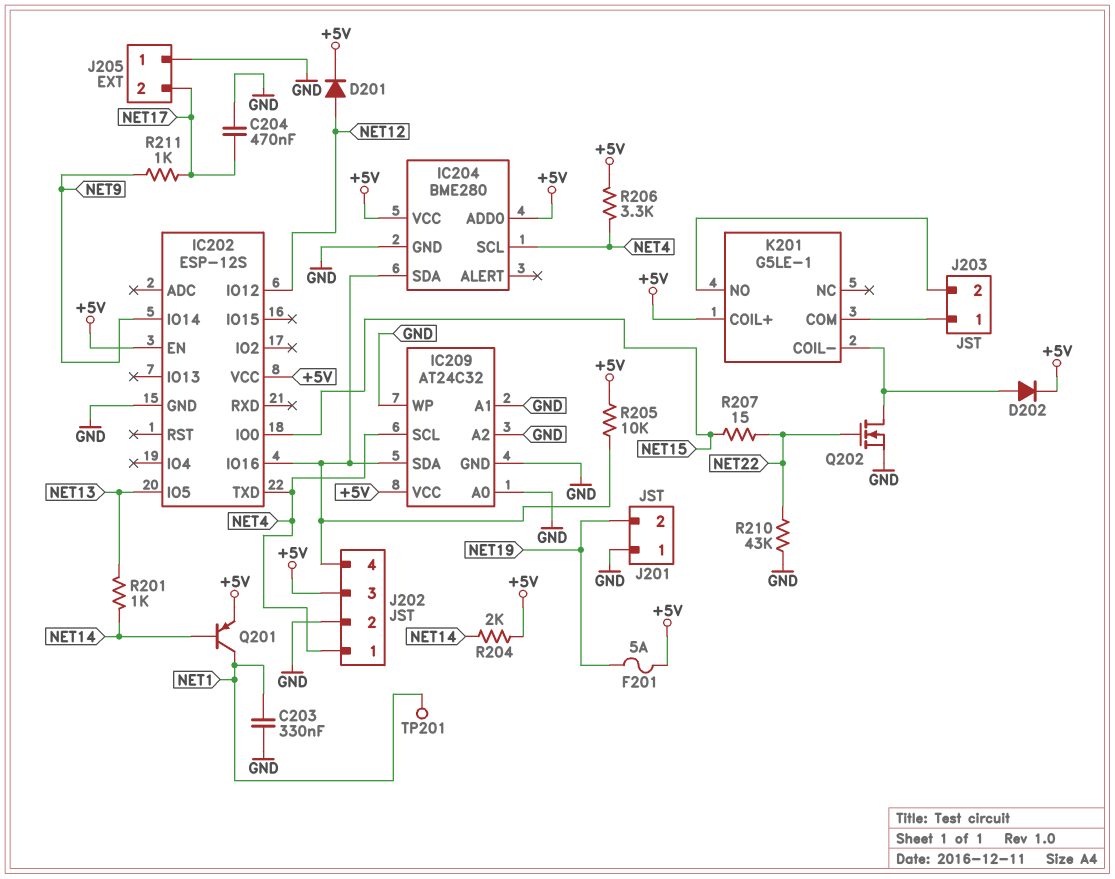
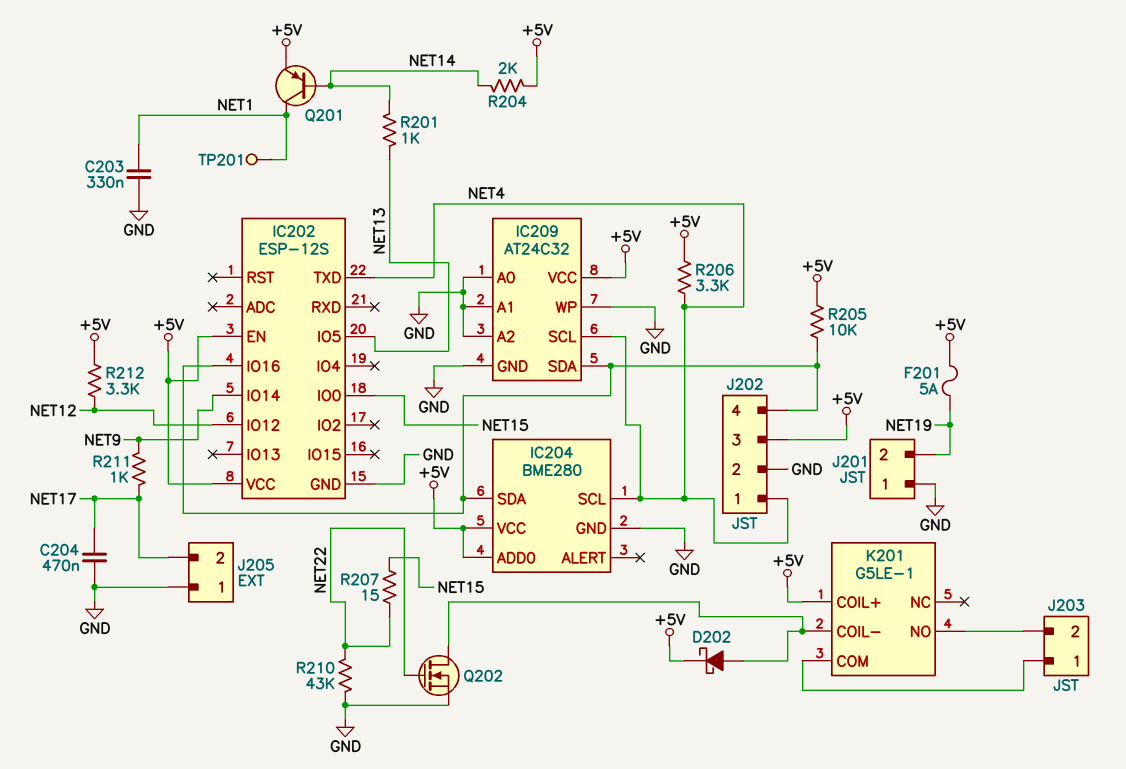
D201: diode (A NET12, K +5V) -> none
D202: diode (A K201/COIL-, K +5V) -> schottky (A K201/COIL-, K +5V)
R212: none -> 3.3k (+5V, NET12)

